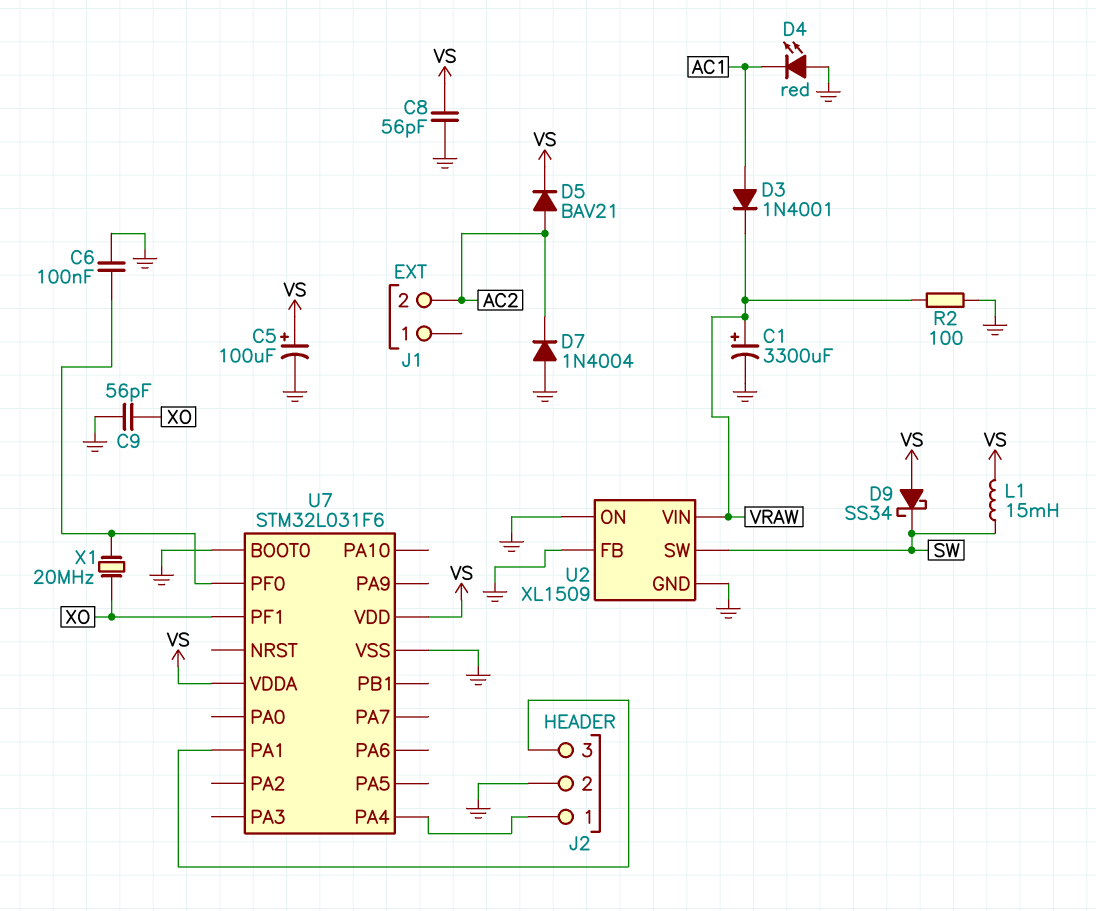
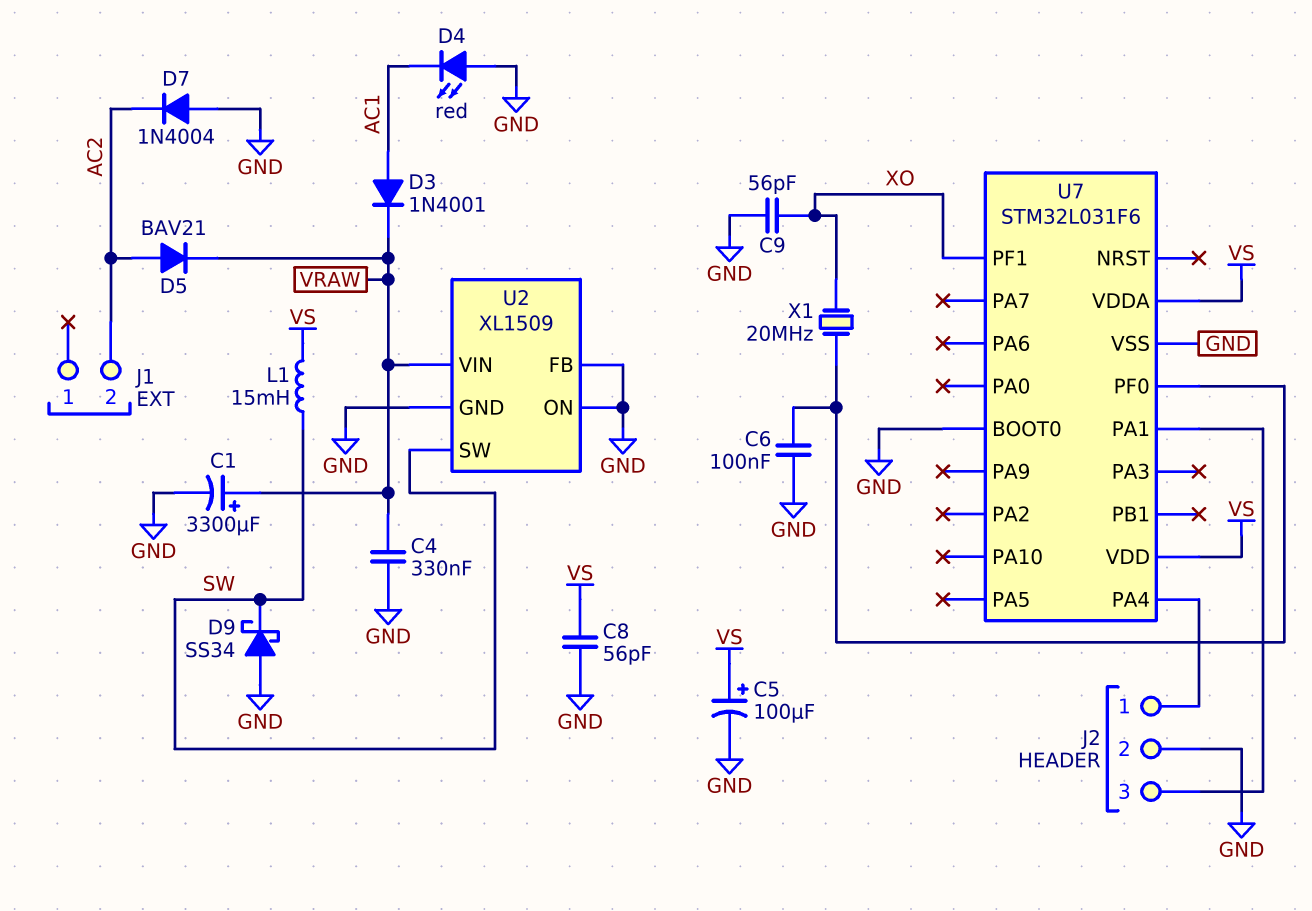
C4: none -> 330nF (GND, VRAW)
D5: diode BAV21 (A AC2, K VS) -> diode BAV21 (A AC2, K VRAW)
D9: schottky SS34 (A VS, K SW) -> schottky SS34 (A GND, K SW)
R2: 100 (GND, VRAW) -> none

